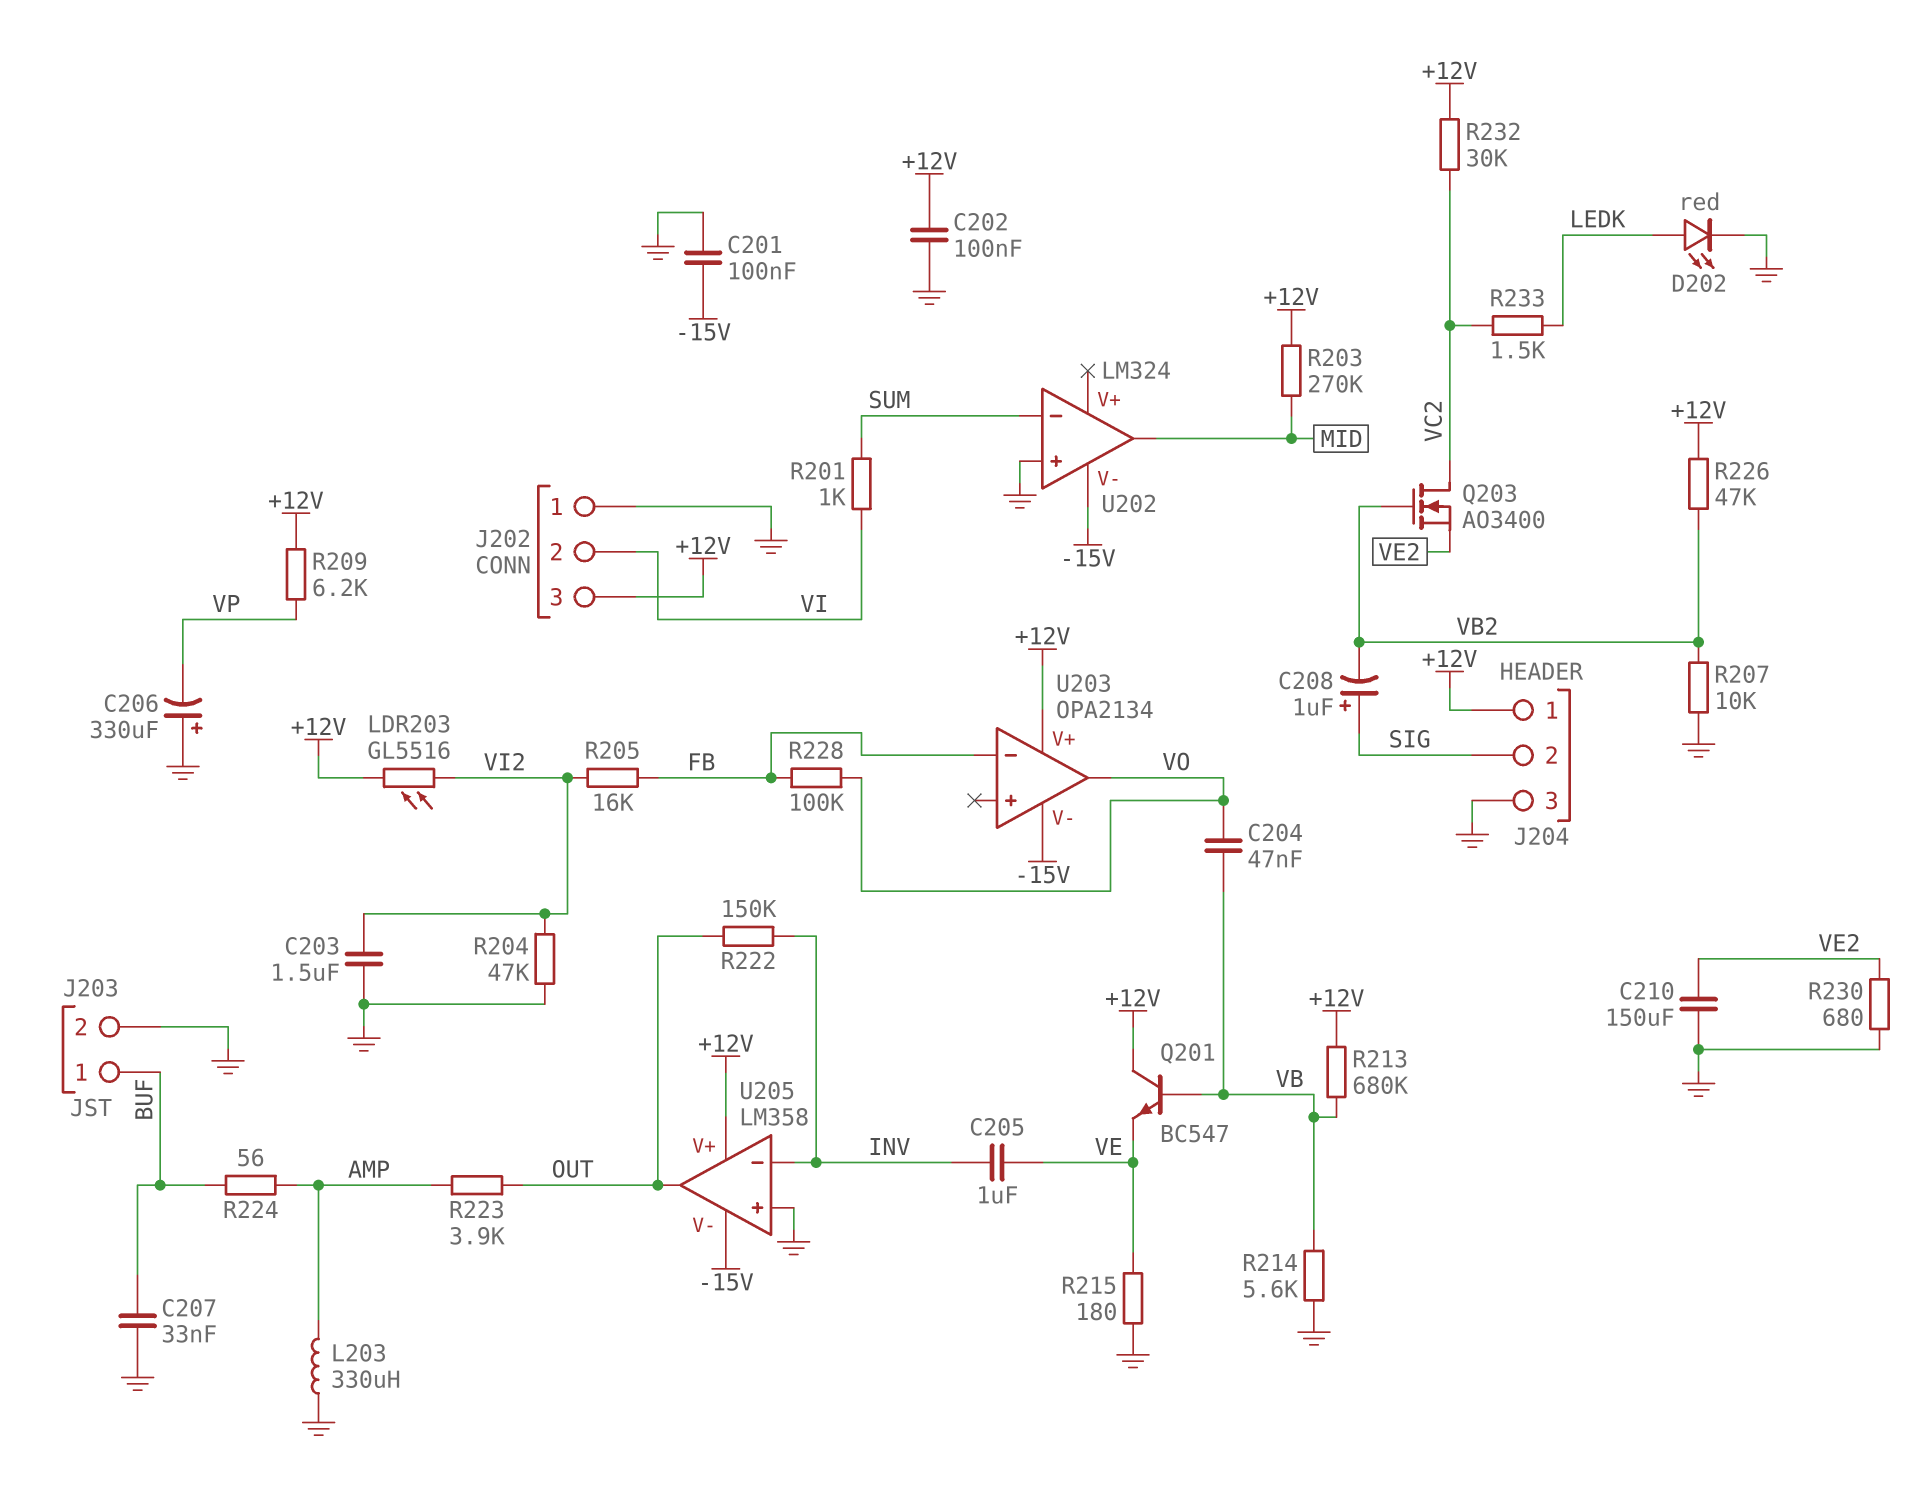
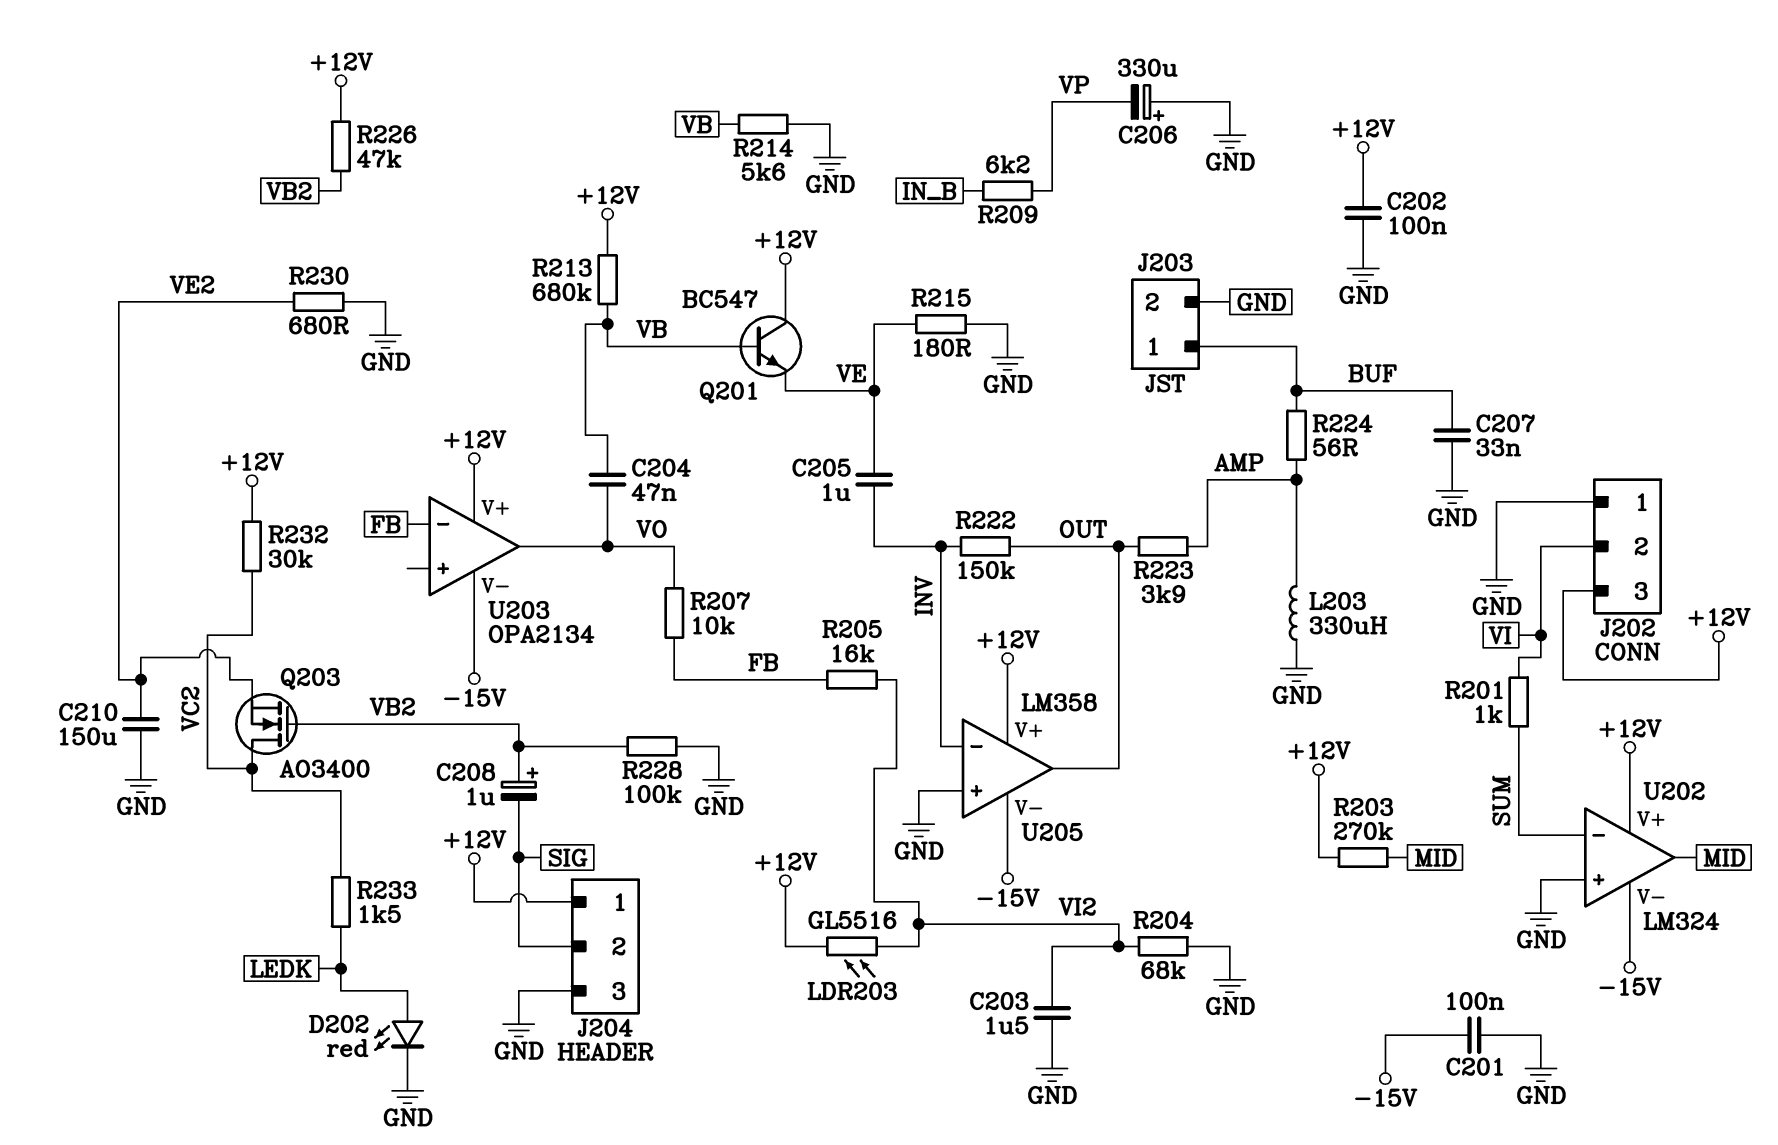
C208: 1uF (plus SIG, minus VB2) -> 1uF (plus VB2, minus SIG)
R204: 47k (GND, VI2) -> 68k (GND, VI2)
R207: 10k (GND, VB2) -> 10k (FB, VO)
R209: 6.2k (+12V, VP) -> 6.2k (IN_B, VP)
R228: 100k (FB, VO) -> 100k (GND, VB2)
U202 pin V+: none -> +12V

